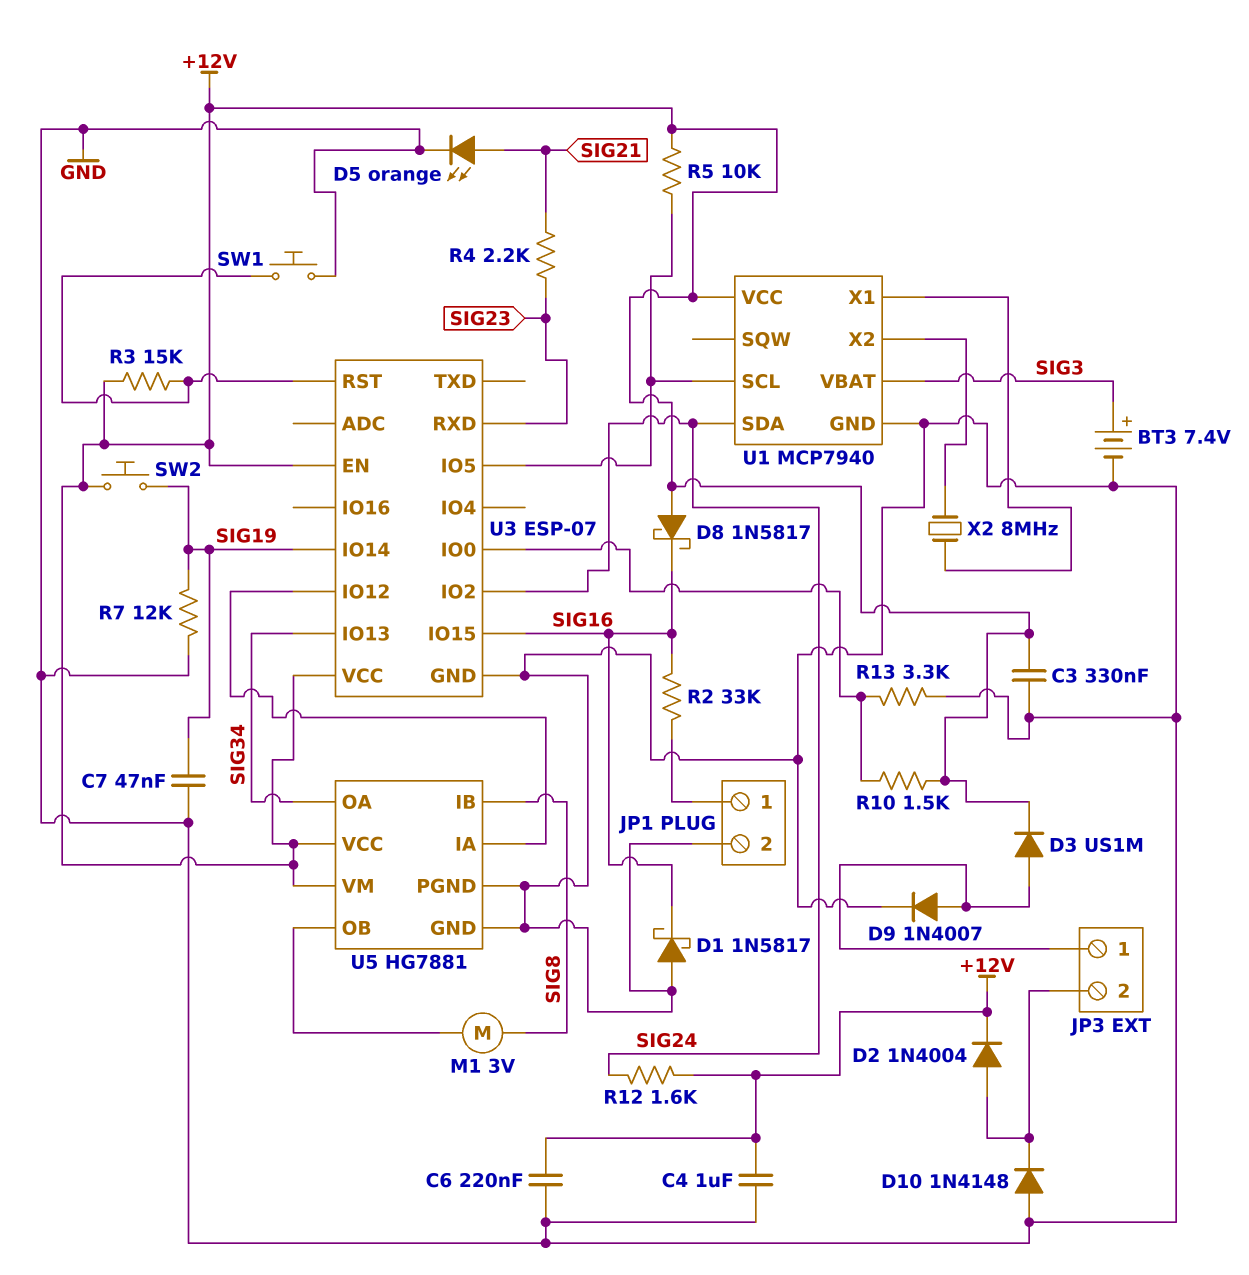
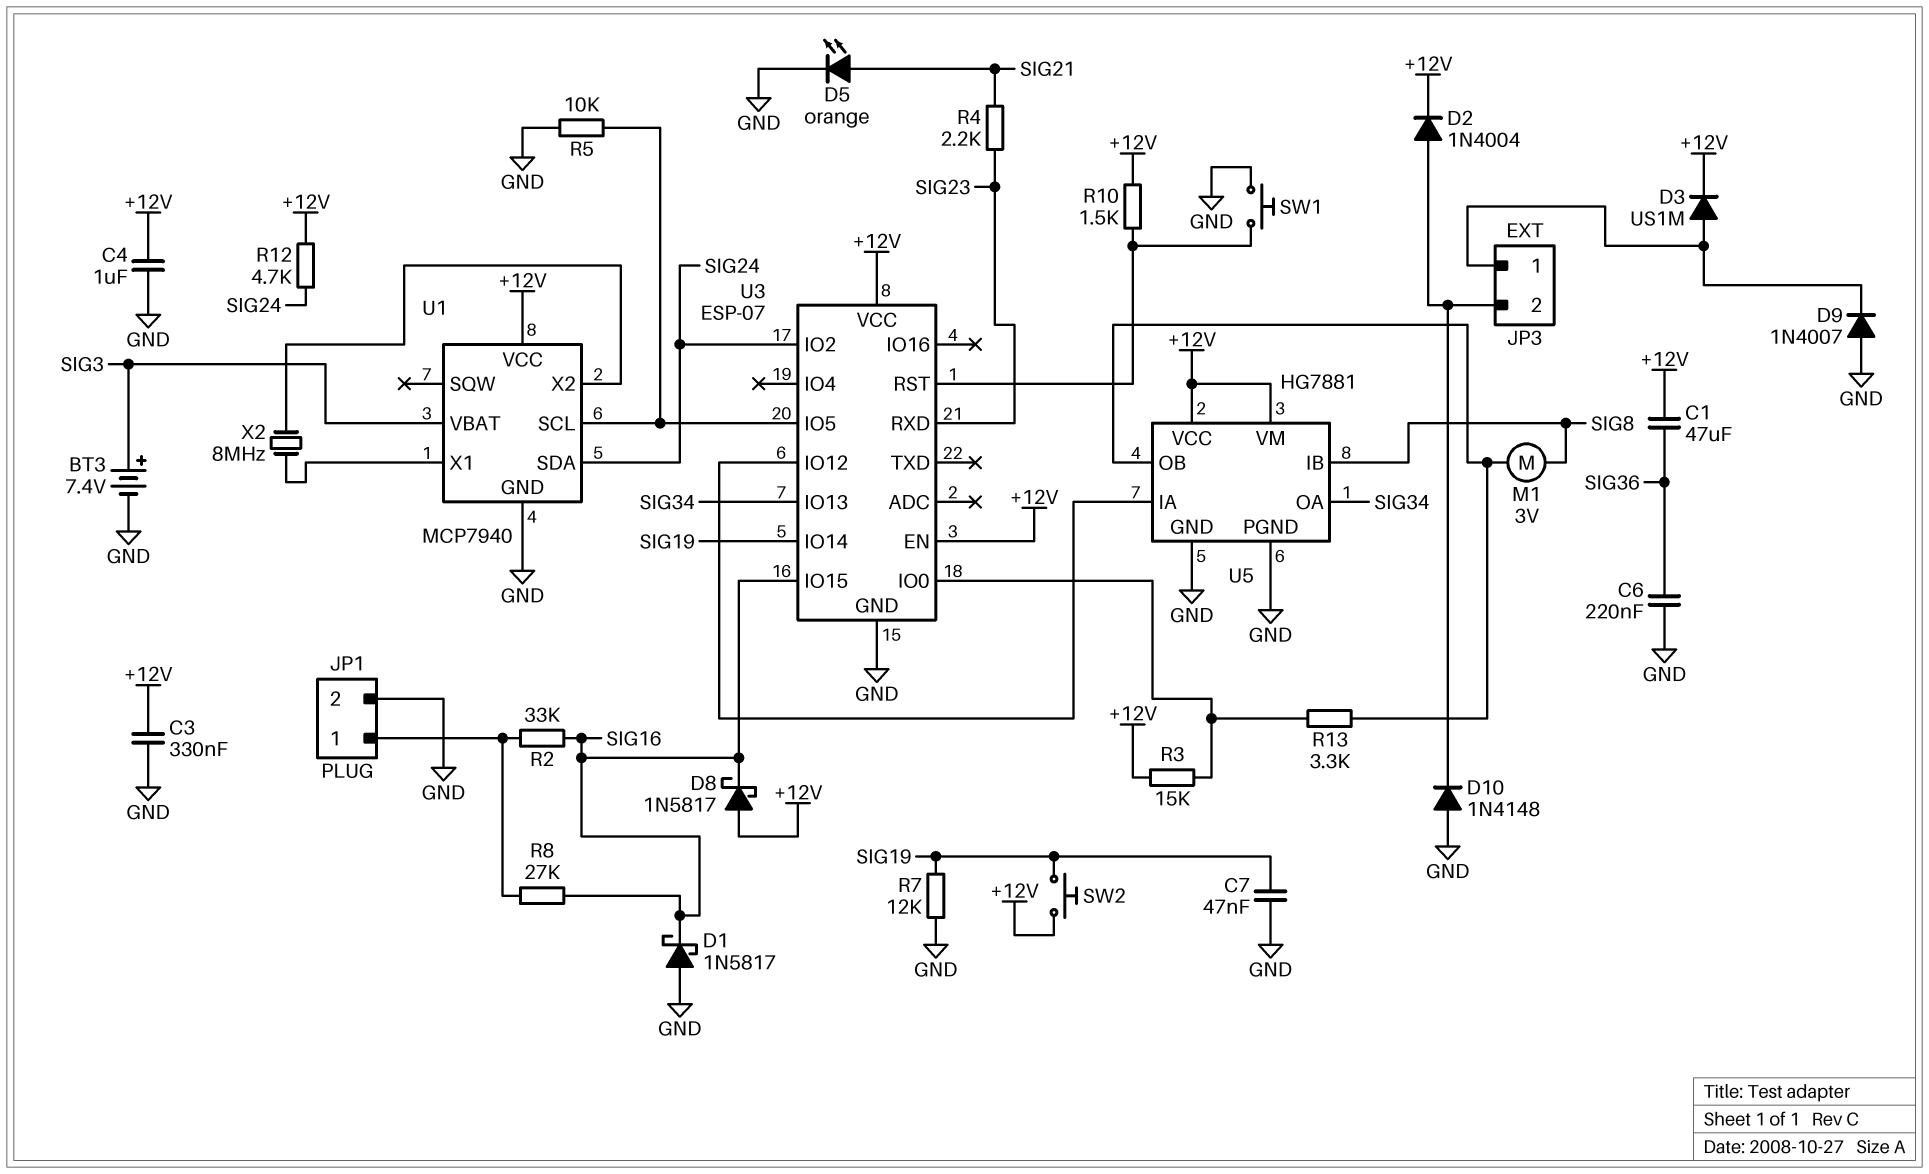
C1: none -> 47uF (+12V, SIG36)
C6: 220nF (+12V, GND) -> 220nF (GND, SIG36)
D9: diode 1N4007 (A JP3/1, K GND) -> diode 1N4007 (A GND, K JP3/1)
R3: 15k (+12V, U3/RST) -> 15k (+12V, U3/IO0)
R5: 10k (+12V, U1/SCL) -> 10k (GND, U1/SCL)
R8: none -> 27k (JP1/1, SIG16)
R10: 1.5k (+12V, U3/IO0) -> 1.5k (+12V, U3/RST)
R12: 1.6k (+12V, SIG24) -> 4.7k (+12V, SIG24)
R13: 3.3k (GND, U3/IO0) -> 3.3k (U3/IO0, U5/OB)

